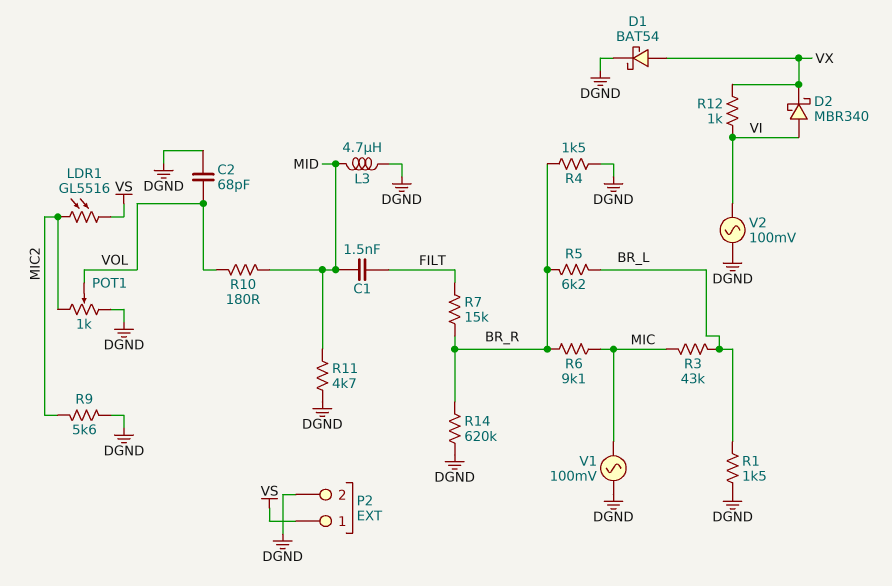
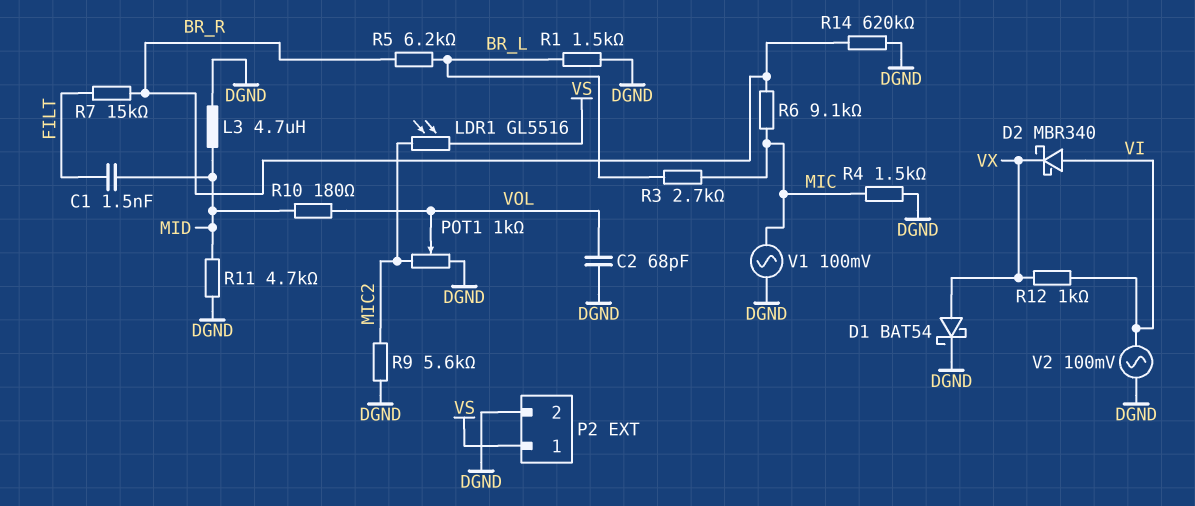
R3: 43k (BR_L, MIC) -> 2.7k (BR_L, MIC)
R4: 1.5k (BR_R, DGND) -> 1.5k (DGND, MIC)

